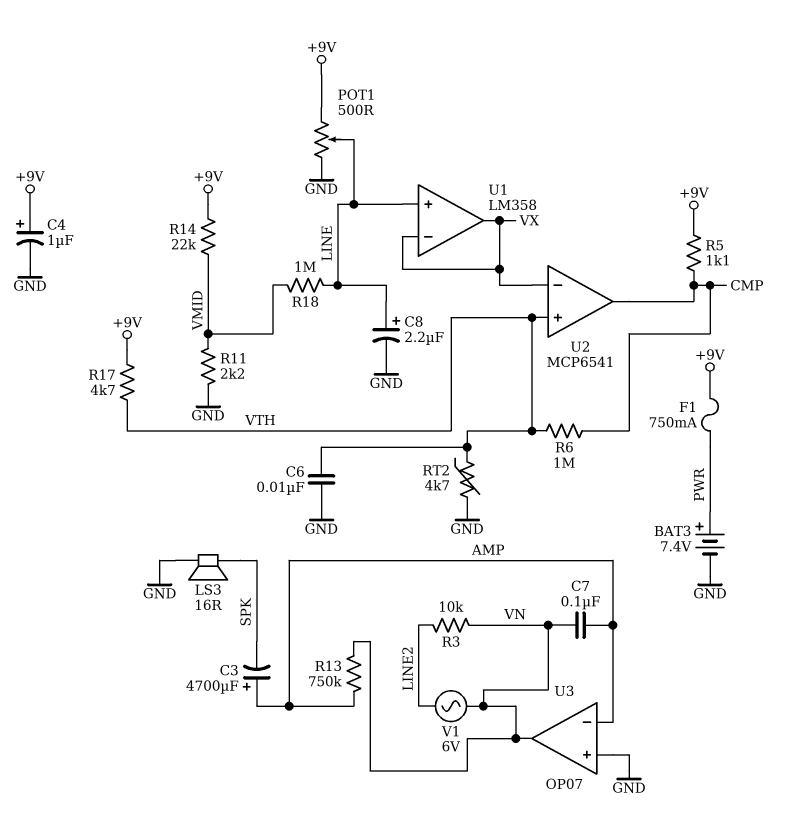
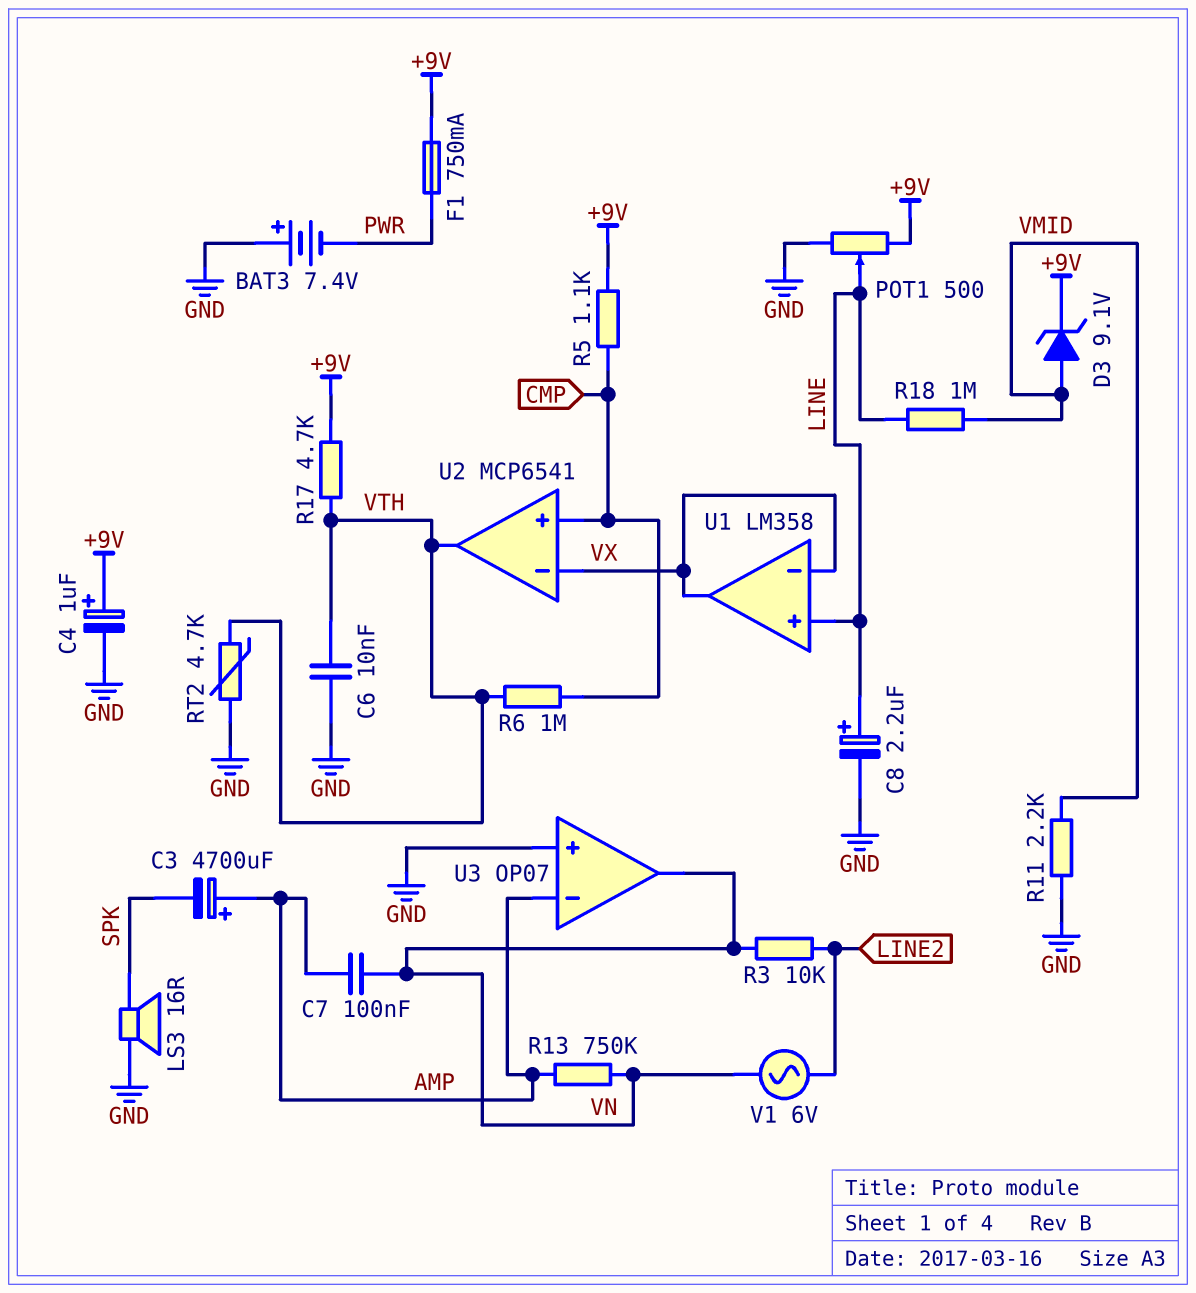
BAT3: 7.4V (plus PWR, minus GND) -> 7.4V (plus GND, minus PWR)
D3: none -> zener 9.1V (A VMID, K +9V)
R14: 22k (+9V, VMID) -> none
U2 pin in+: VTH -> CMP
U2 pin out: CMP -> VTH

